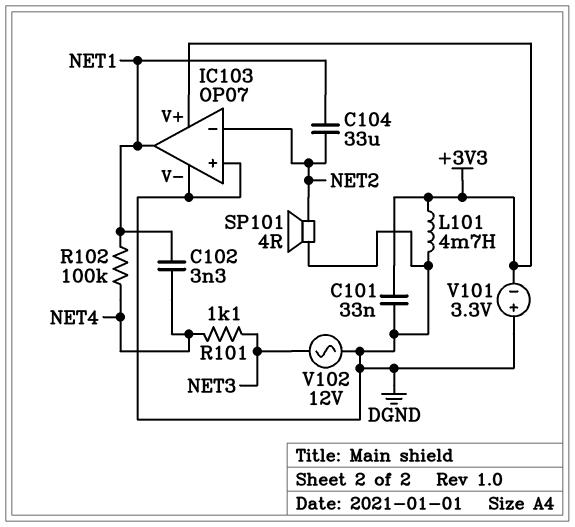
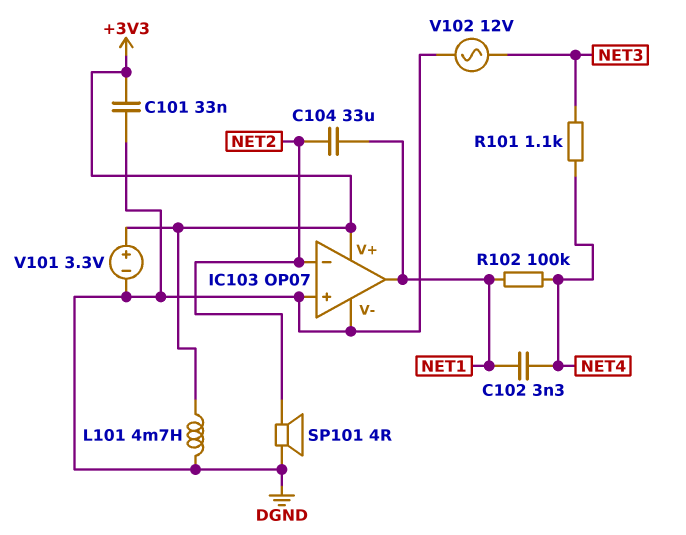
V101: 3.3V (plus DGND, minus +3V3) -> 3.3V (plus +3V3, minus DGND)

